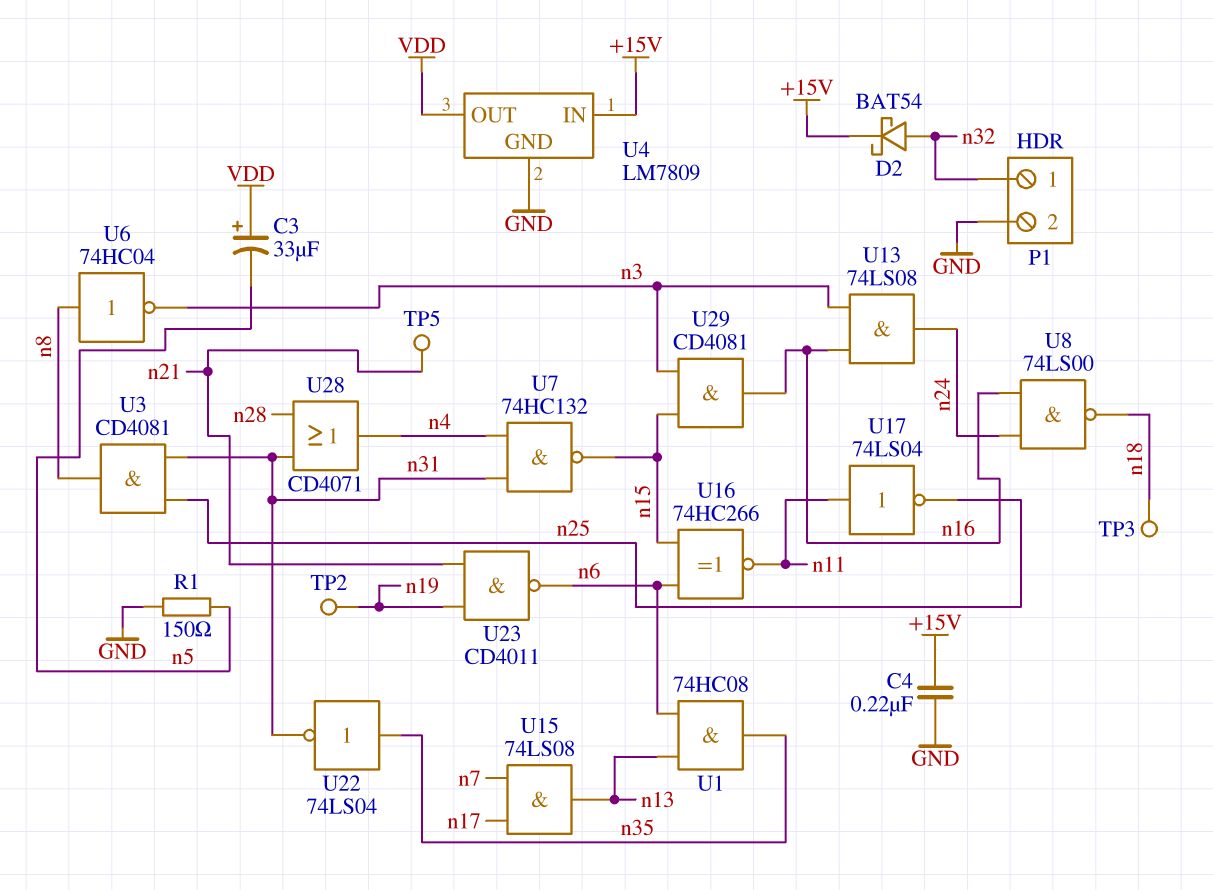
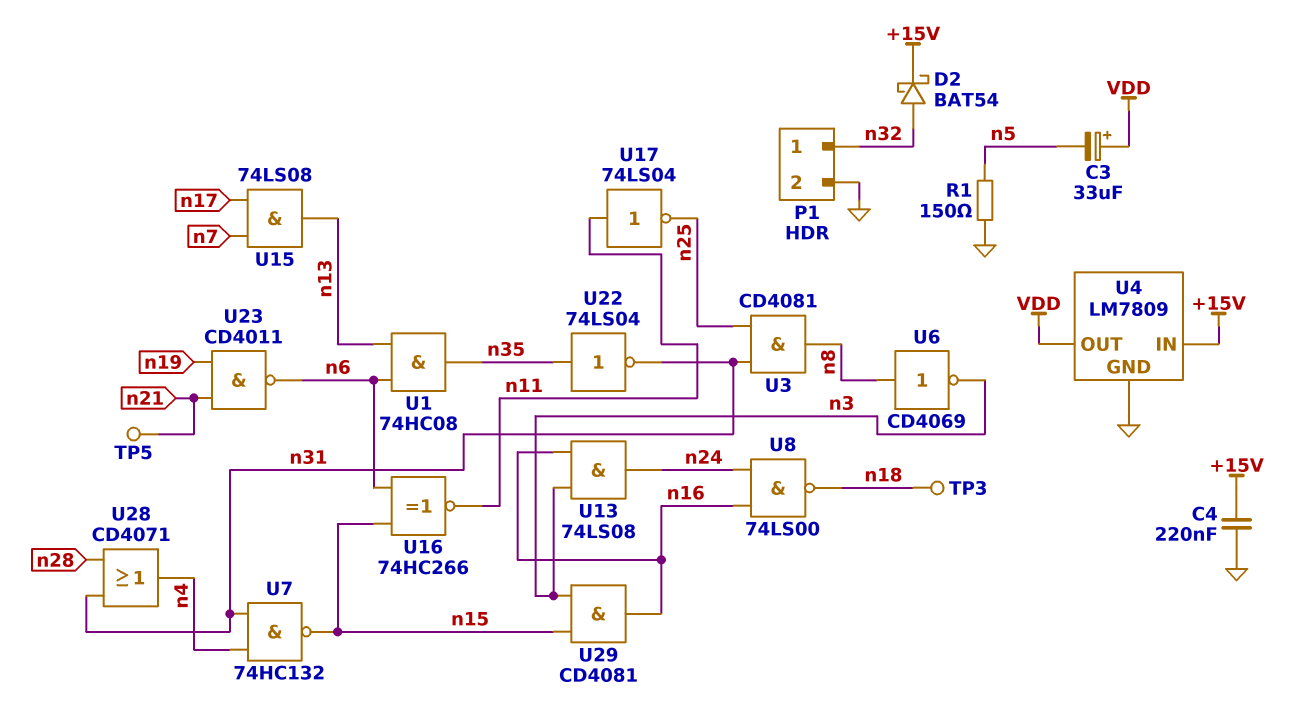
TP2: test point (n19) -> none
U6: NOT 74HC04 (in n8, out n3) -> NOT CD4069 (in n8, out n3)

